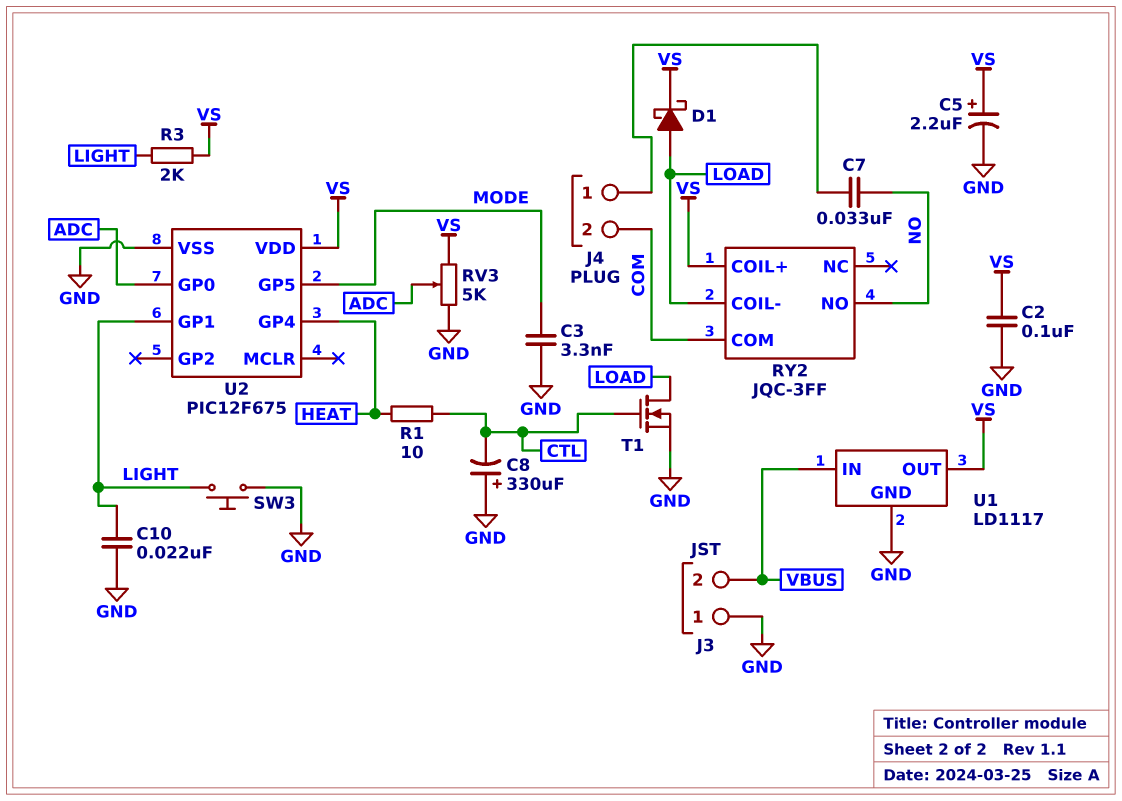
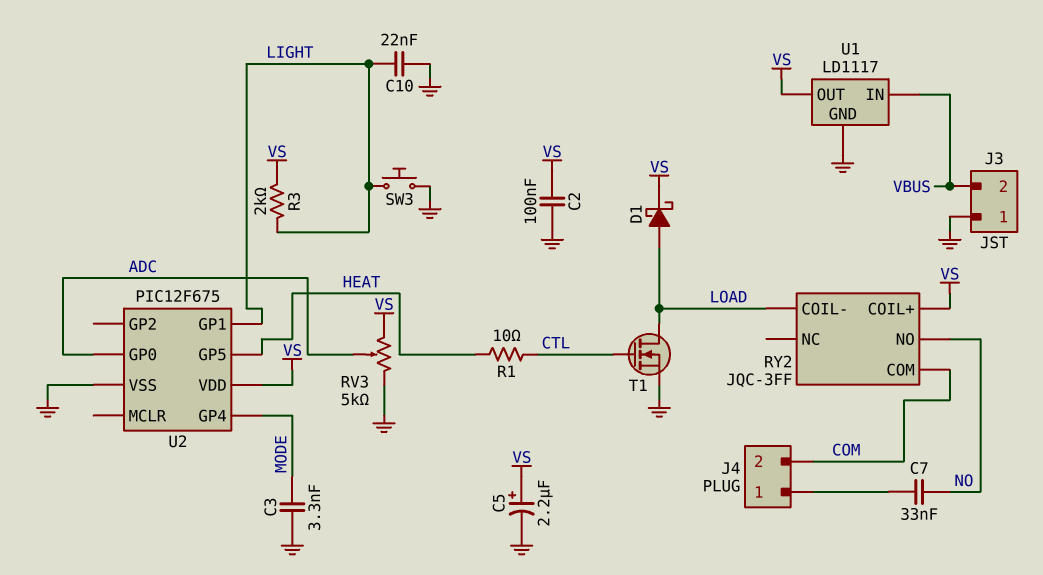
C8: 330uF (plus GND, minus CTL) -> none
U2 pin GP4: HEAT -> MODE
U2 pin GP5: MODE -> HEAT

